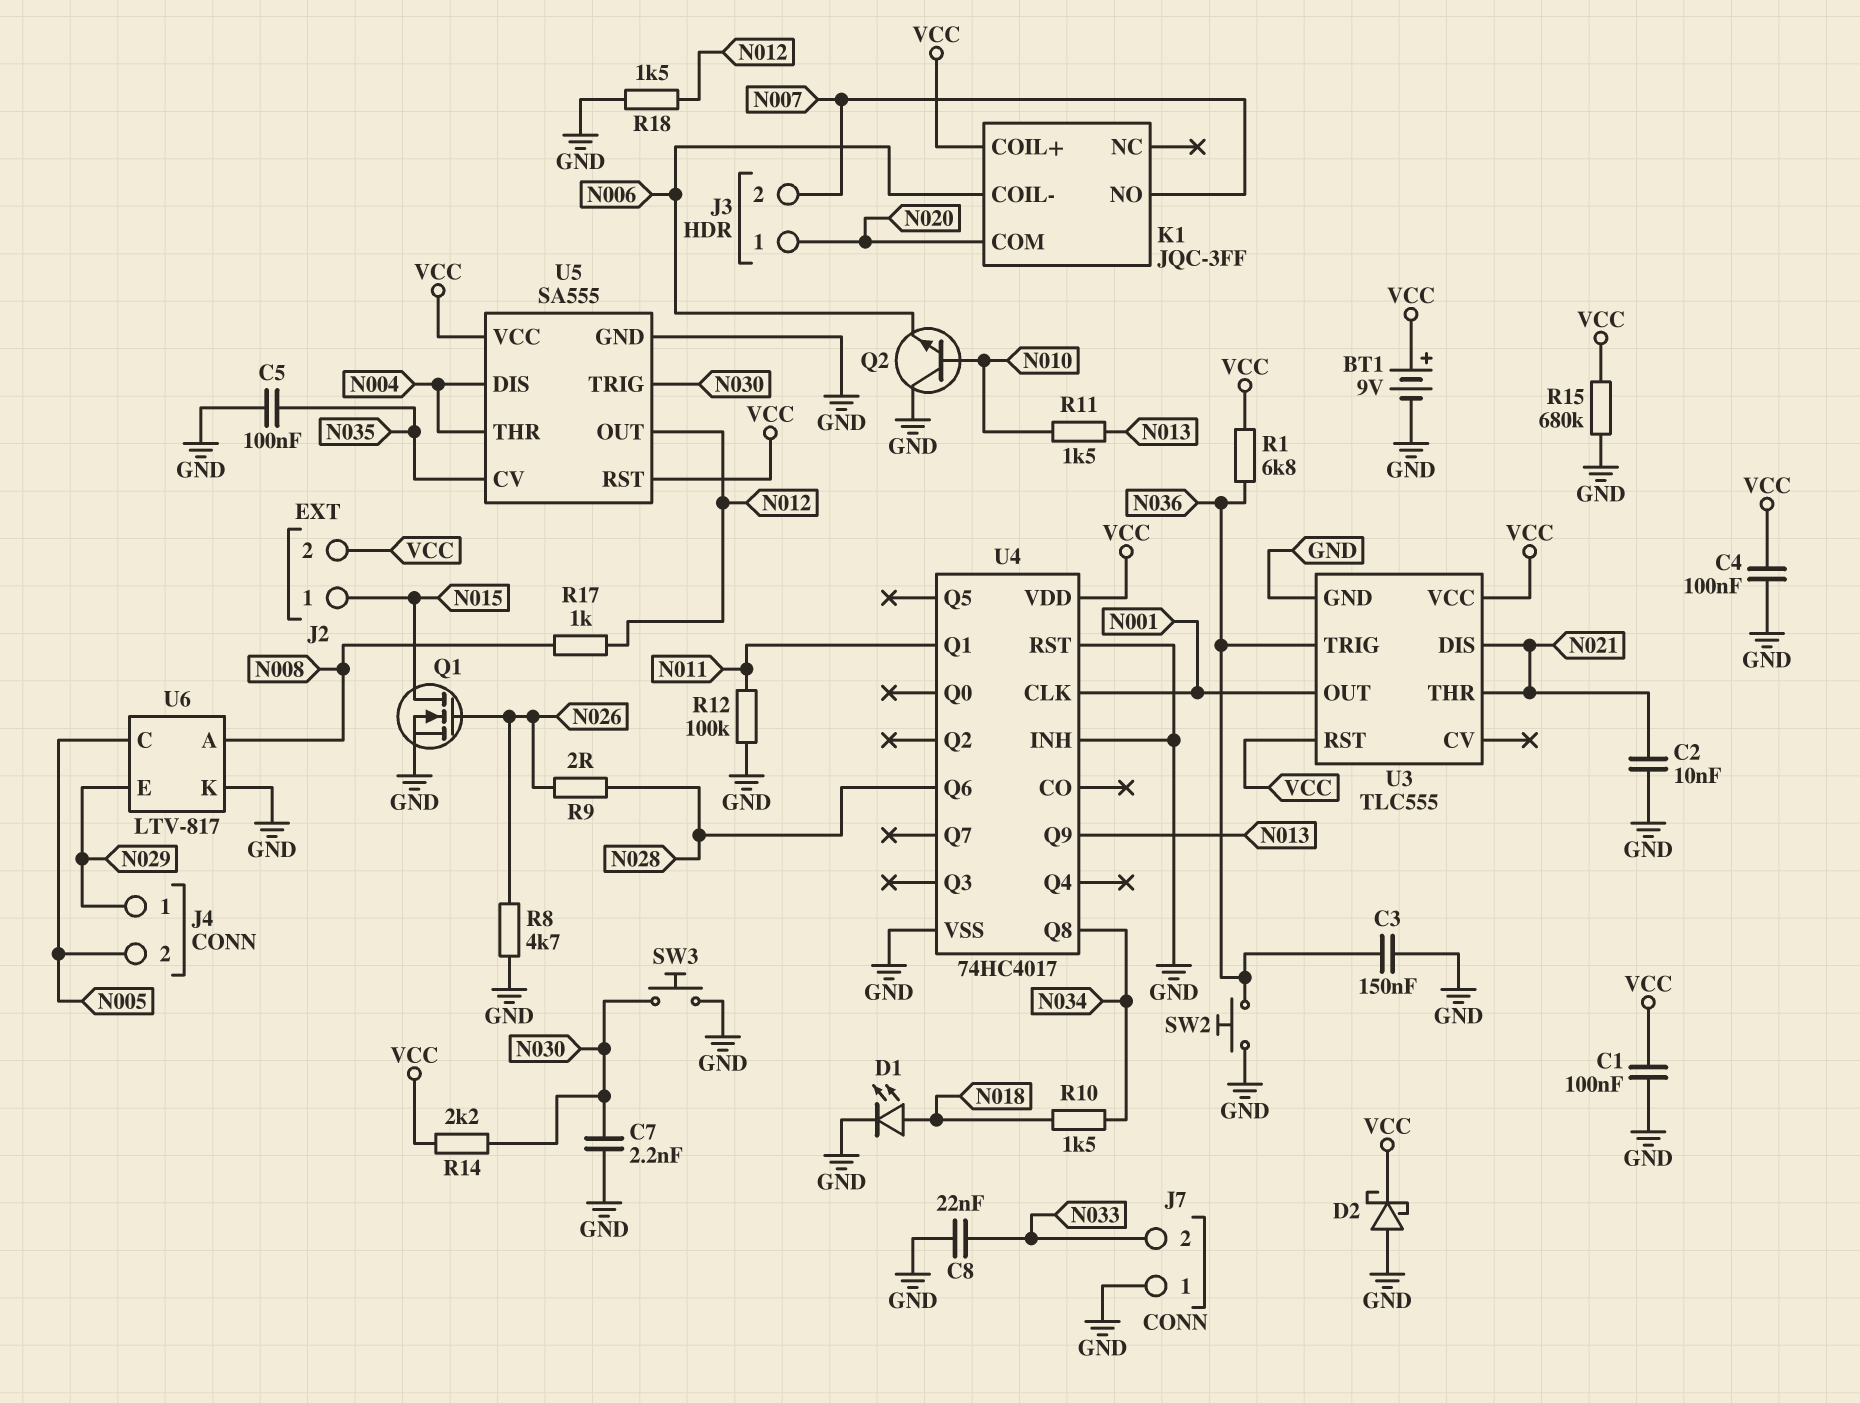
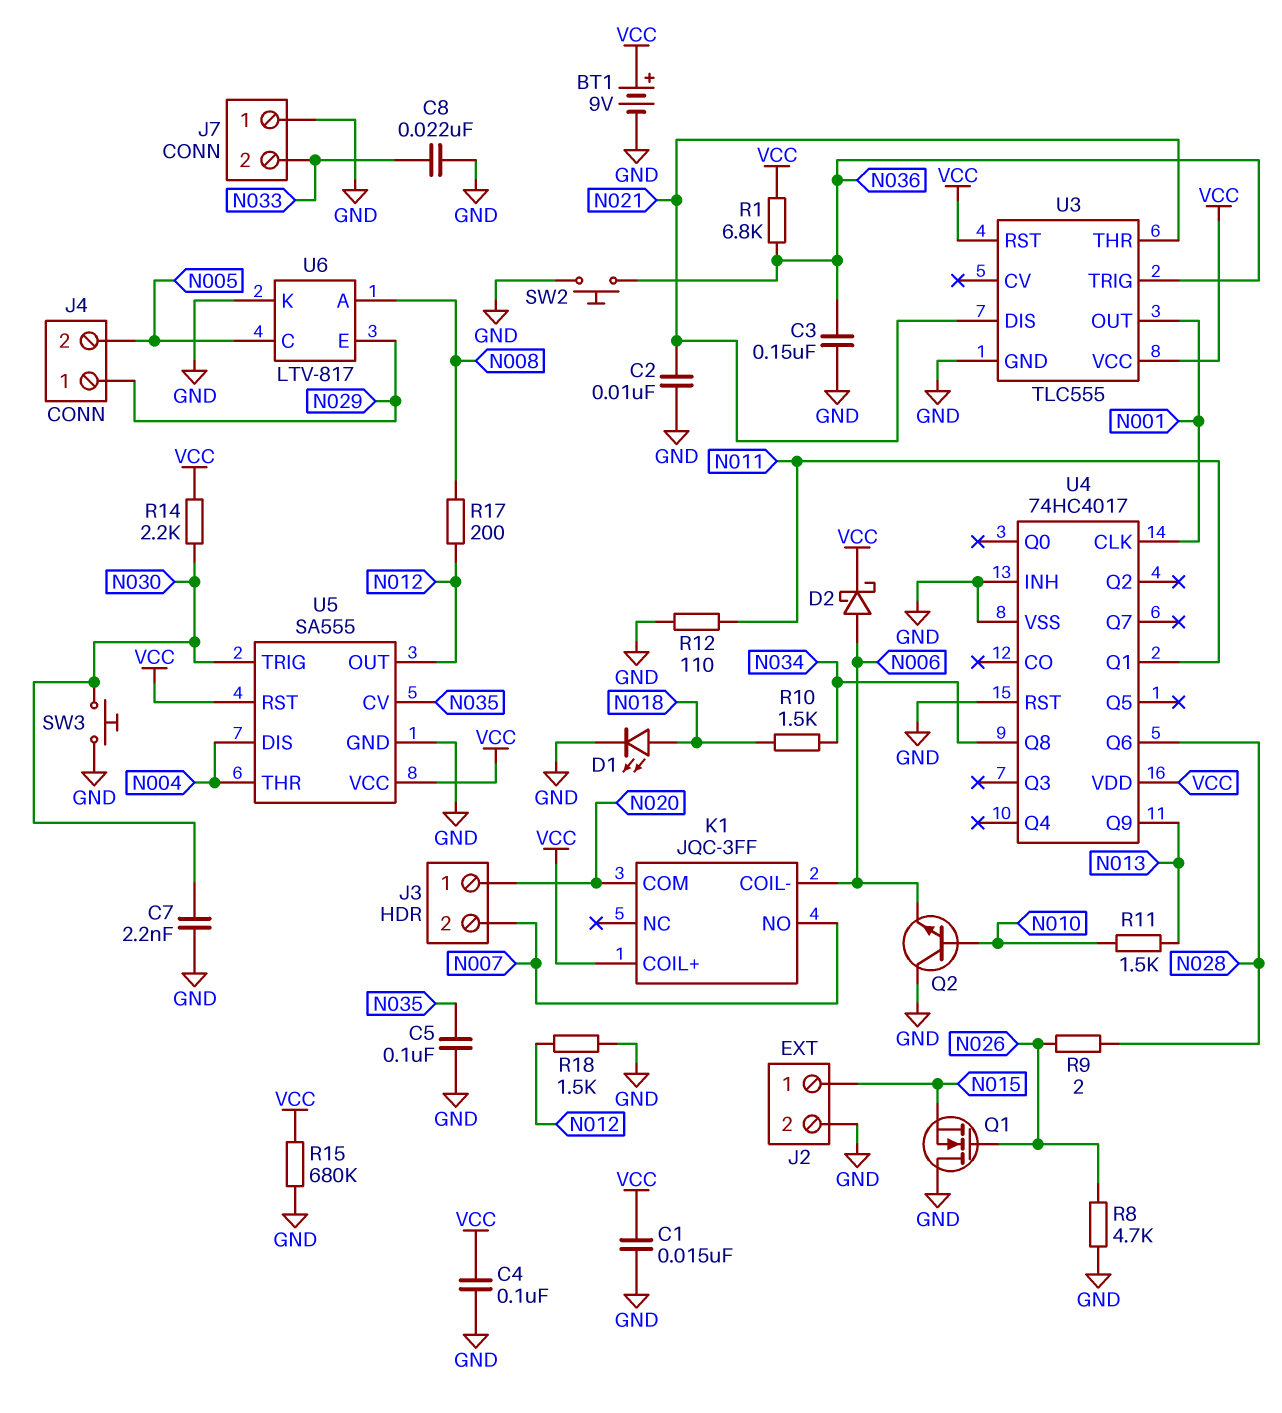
C1: 100nF (GND, VCC) -> 15nF (GND, VCC)
D2: schottky (A GND, K VCC) -> schottky (A N006, K VCC)
J2 pin 2: VCC -> GND
Q1: NMOS (G N026, D N015, S GND) -> NMOS (G N026, D GND, S N015)
R12: 100k (GND, N011) -> 110 (GND, N011)
R17: 1k (N008, N012) -> 200 (N008, N012)

